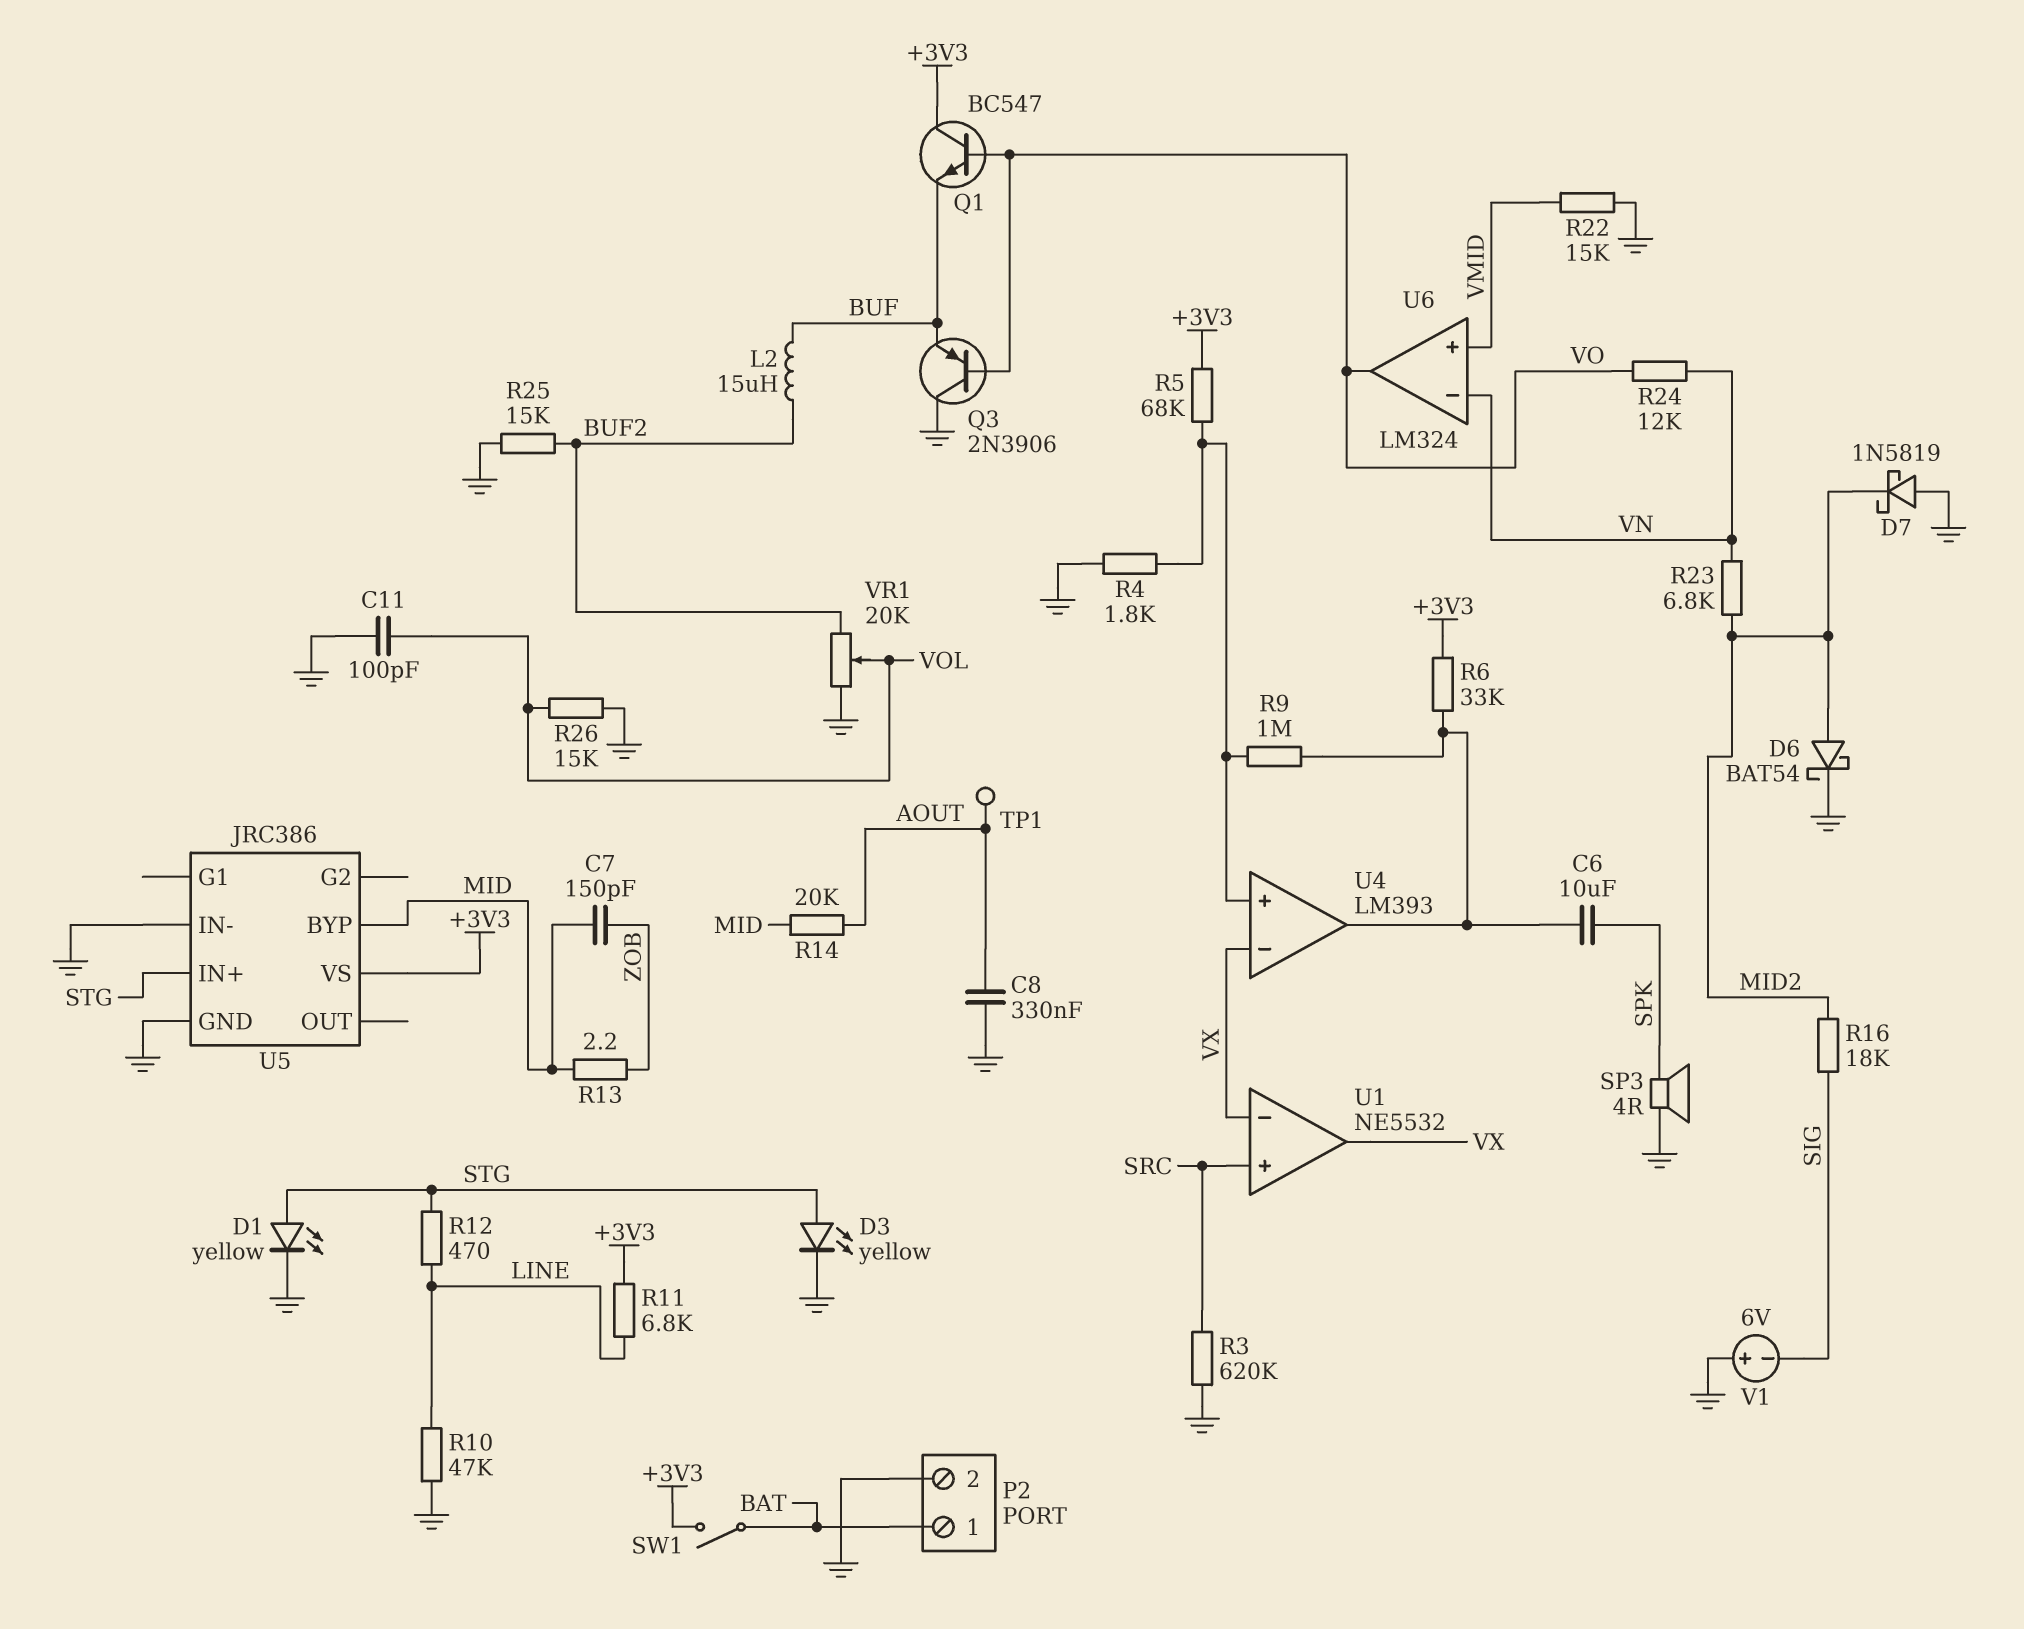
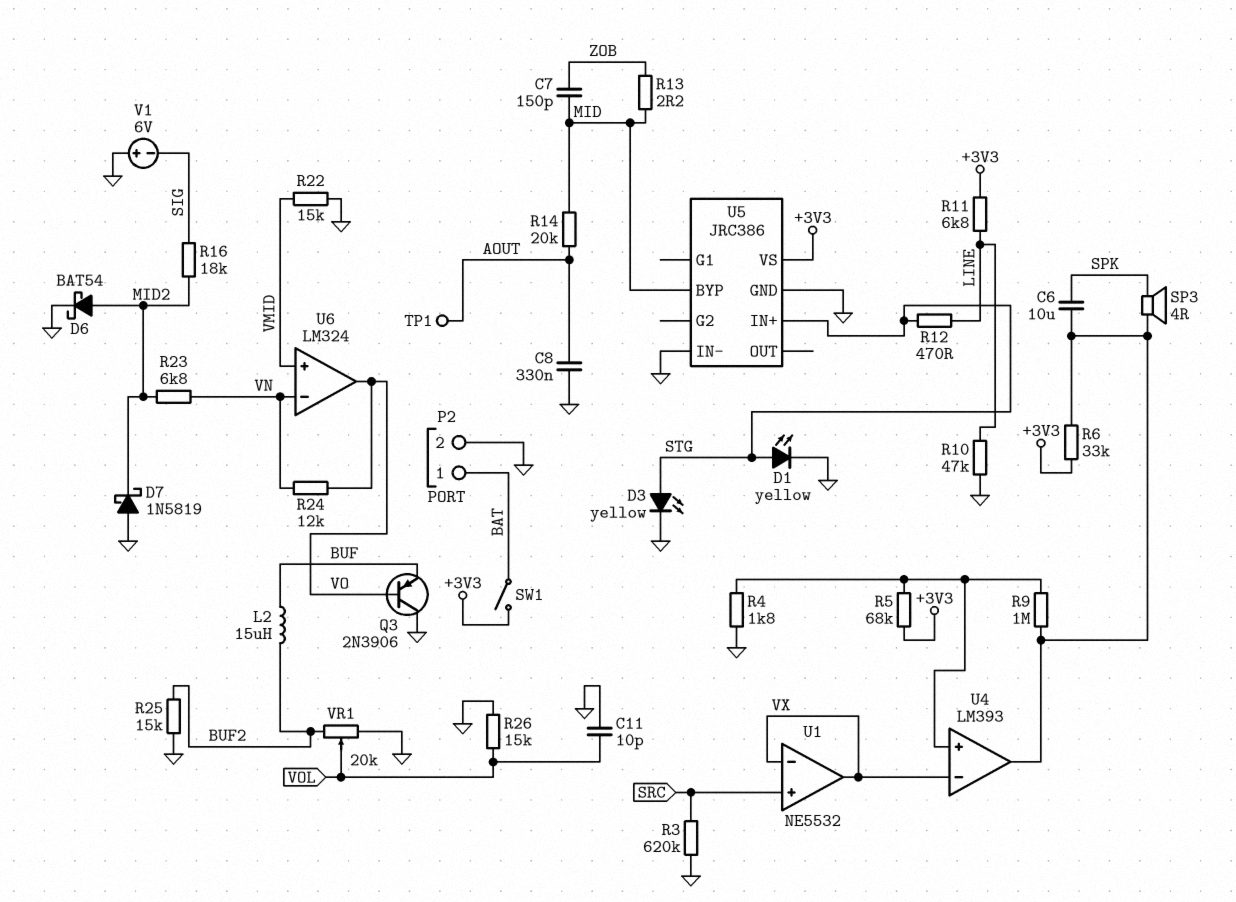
C11: 100pF (GND, VOL) -> 10pF (GND, VOL)
Q1: NPN BC547 (B VO, C +3V3, E BUF) -> none
SP3: speaker 4R (GND, SPK) -> speaker 4R (SPK, U4/out)

